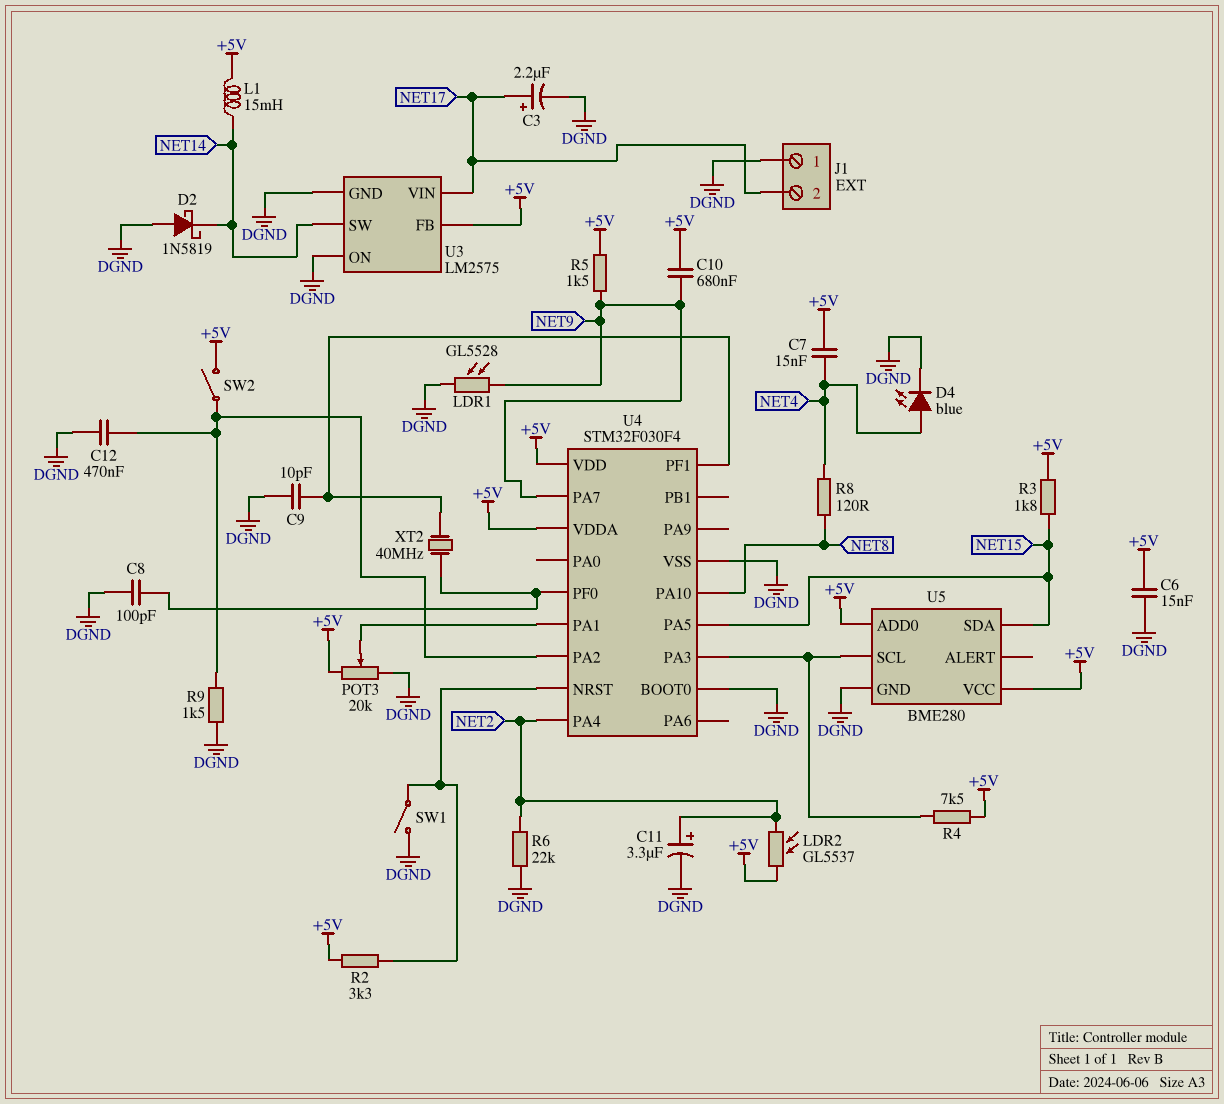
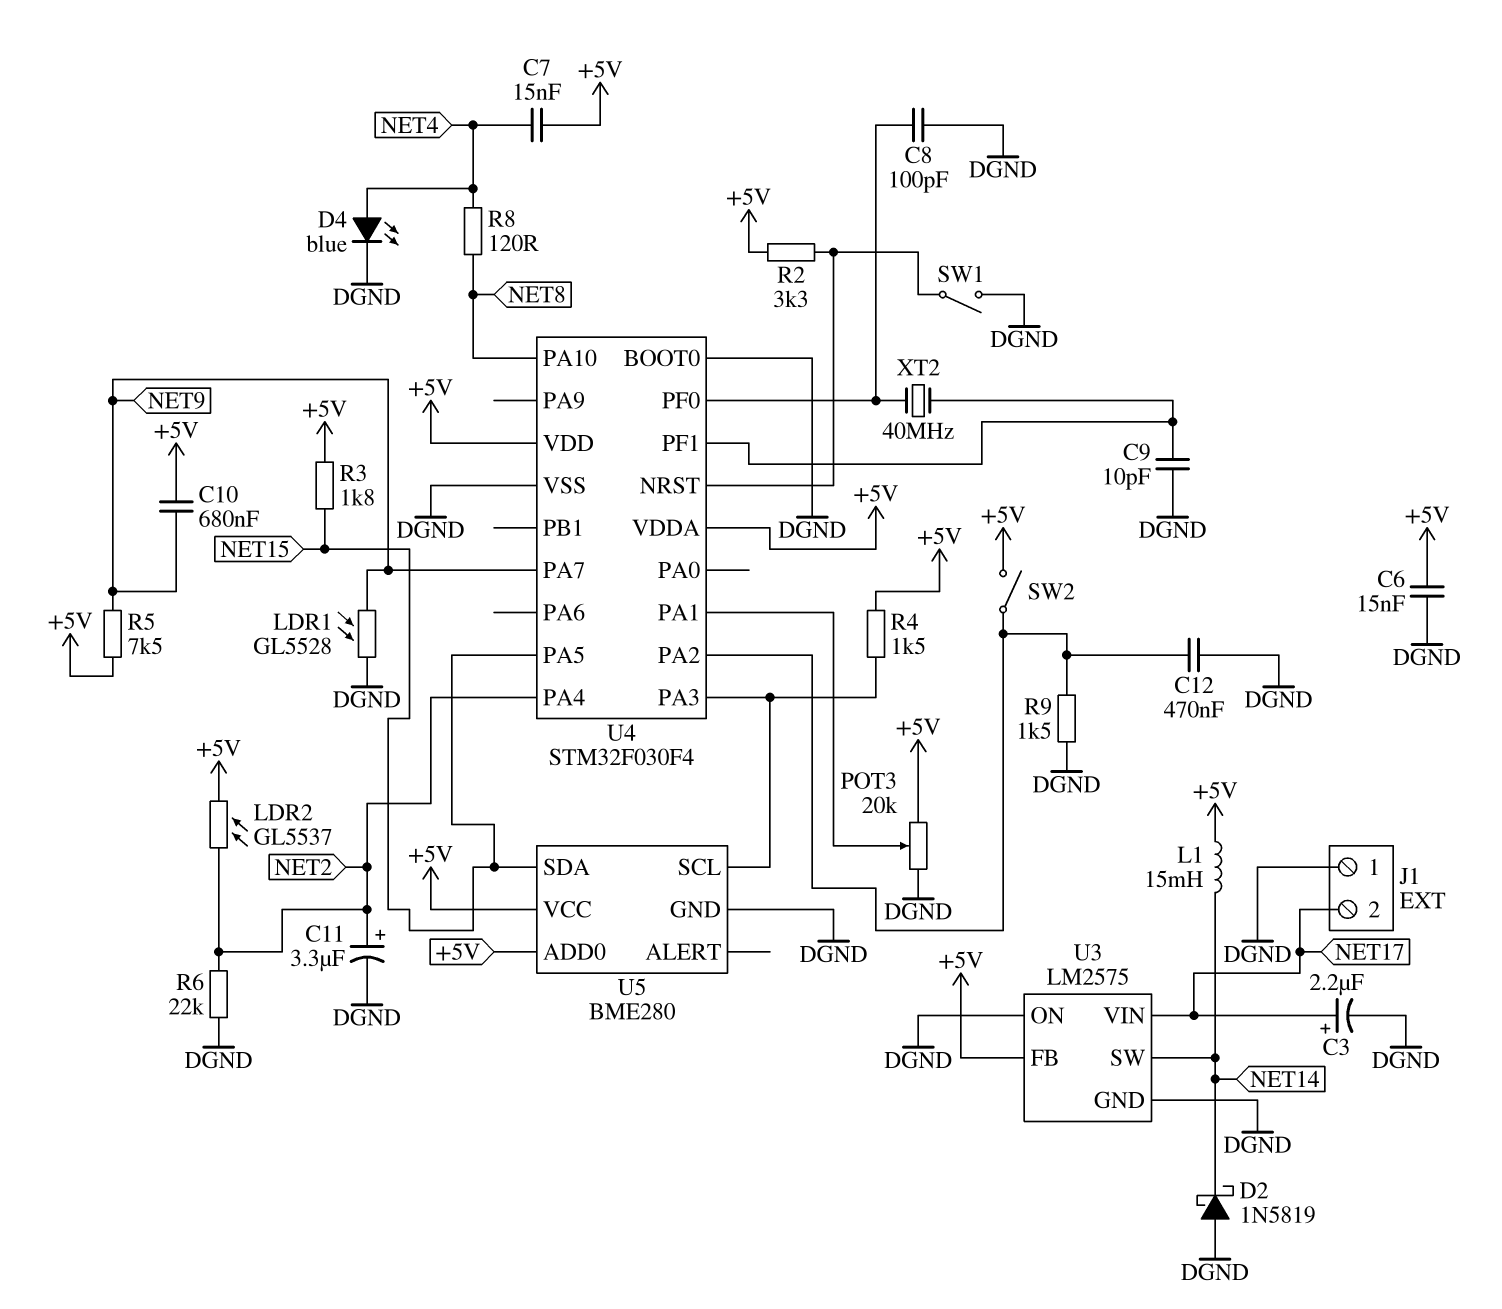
R4: 7.5k (+5V, U4/PA3) -> 1.5k (+5V, U4/PA3)
R5: 1.5k (+5V, NET9) -> 7.5k (+5V, NET9)

